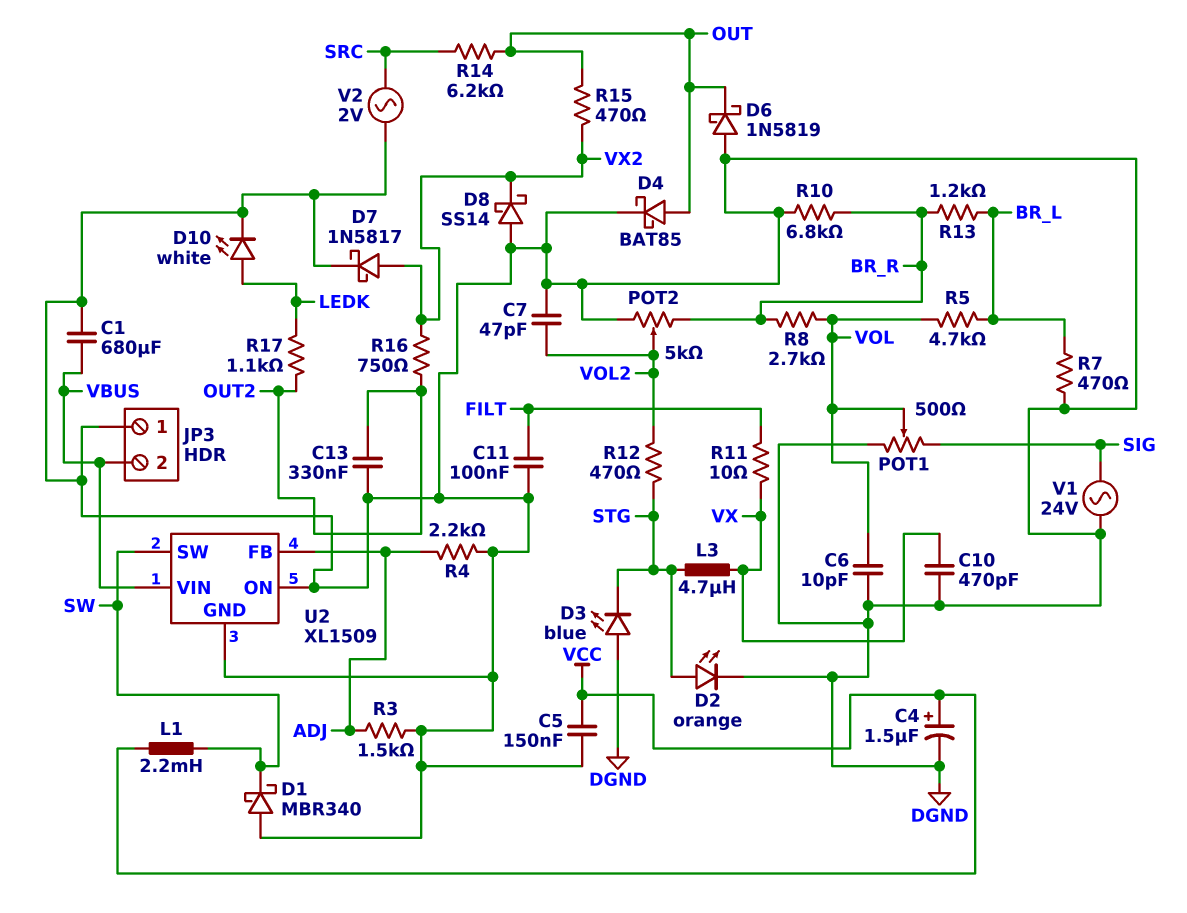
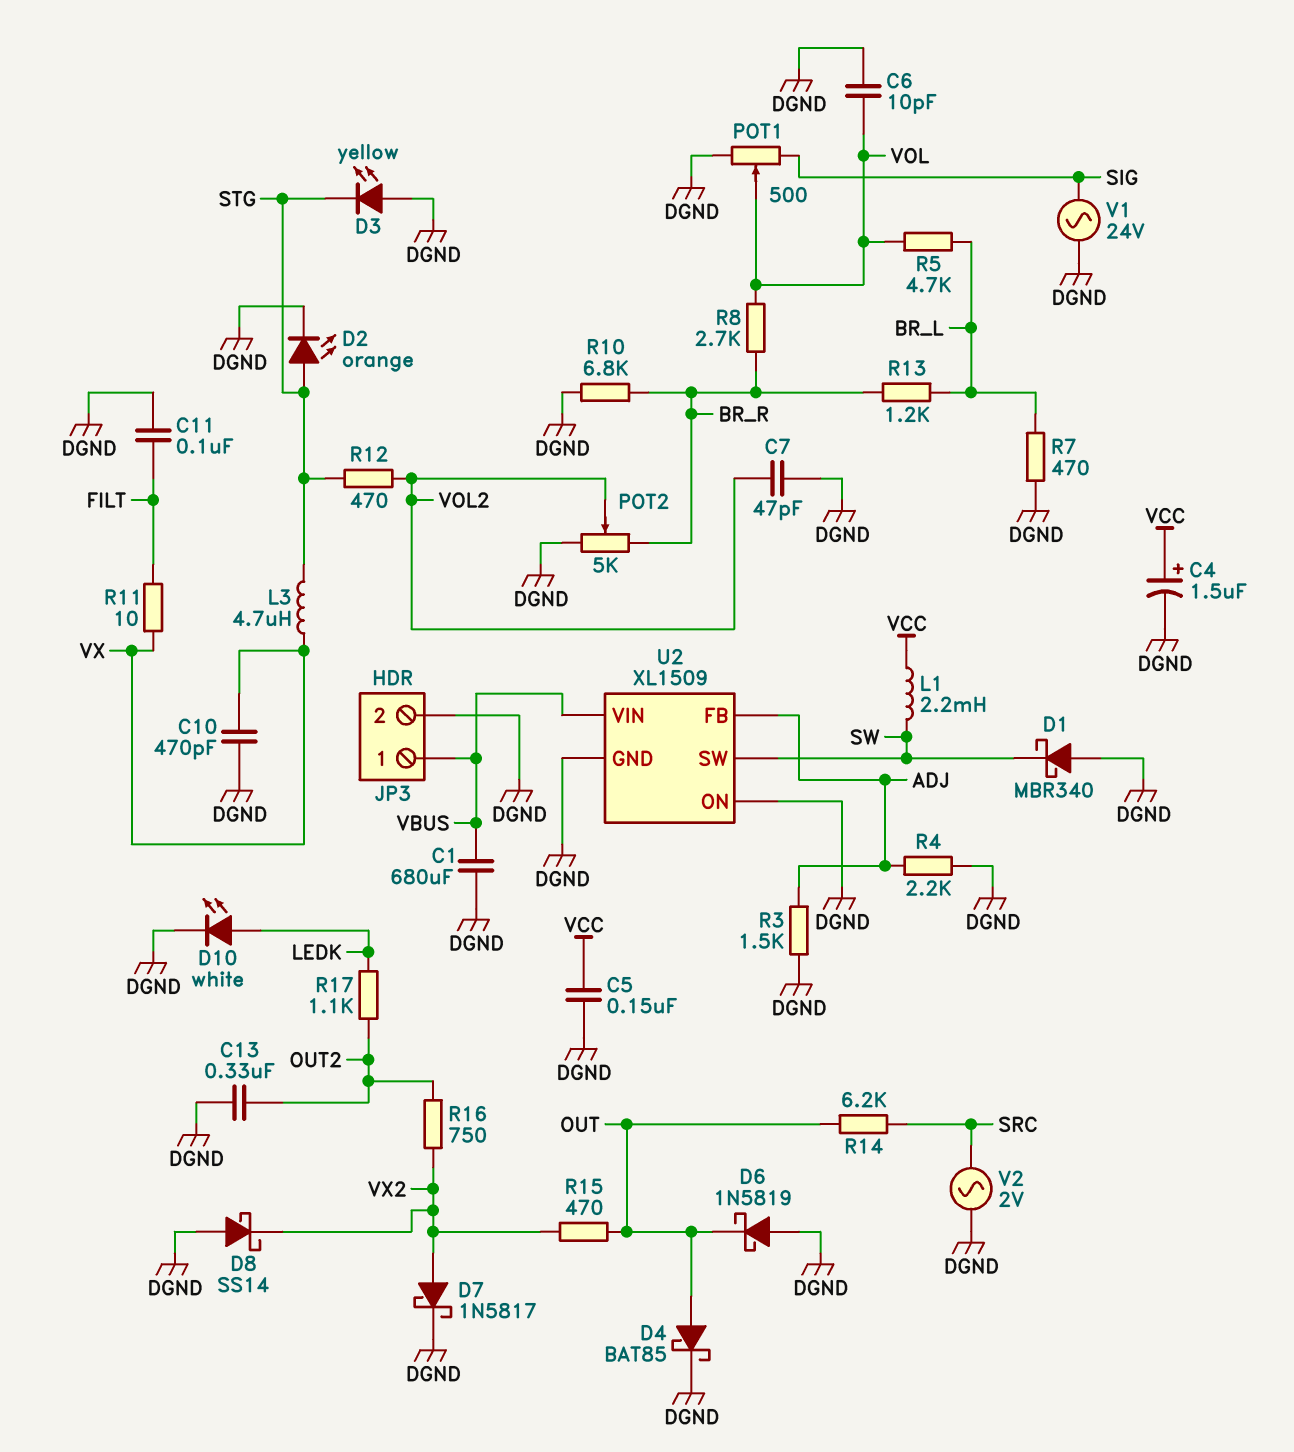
D3: LED blue (A DGND, K STG) -> LED yellow (A DGND, K STG)
JP3 pin 1: DGND -> VBUS
JP3 pin 2: VBUS -> DGND

